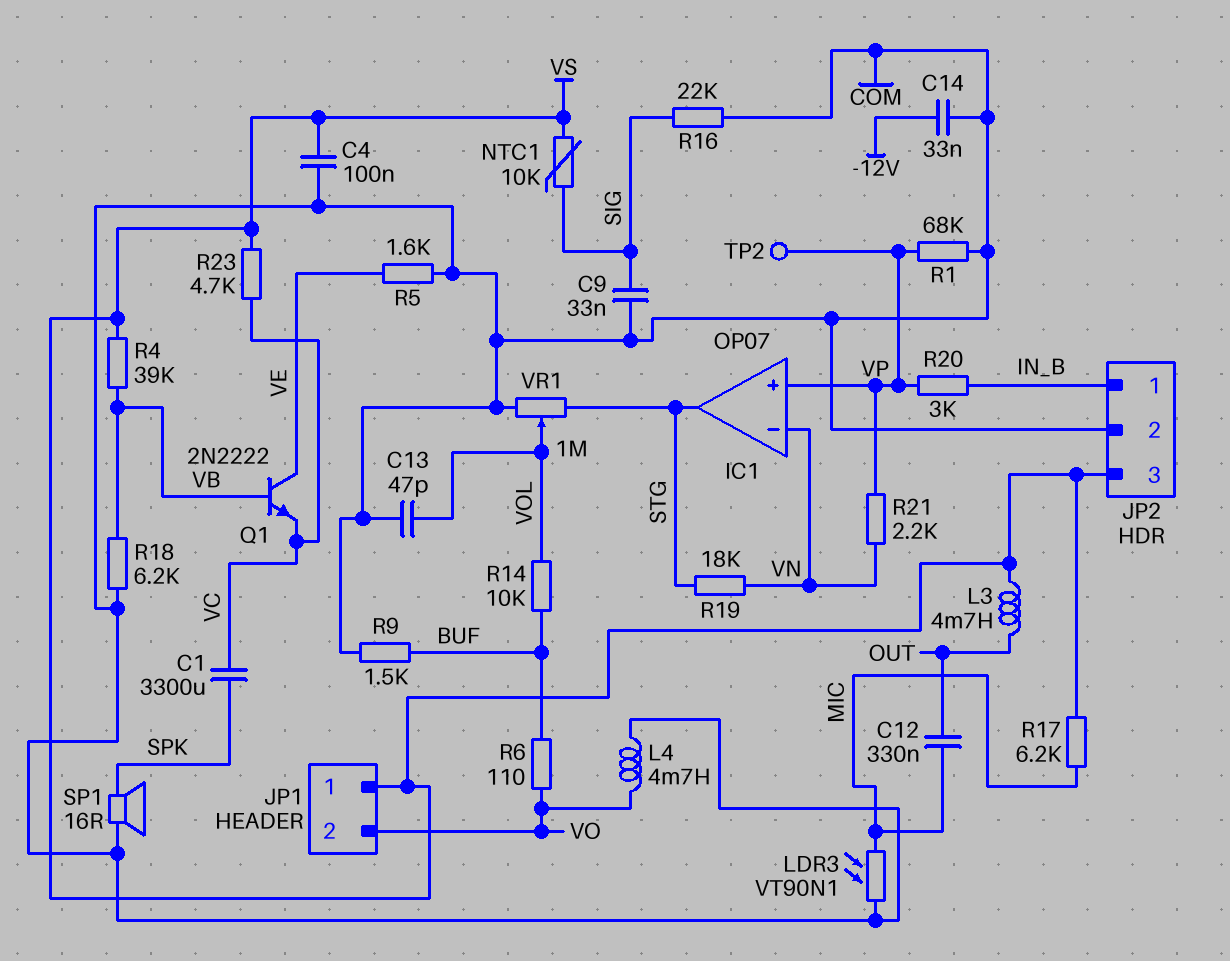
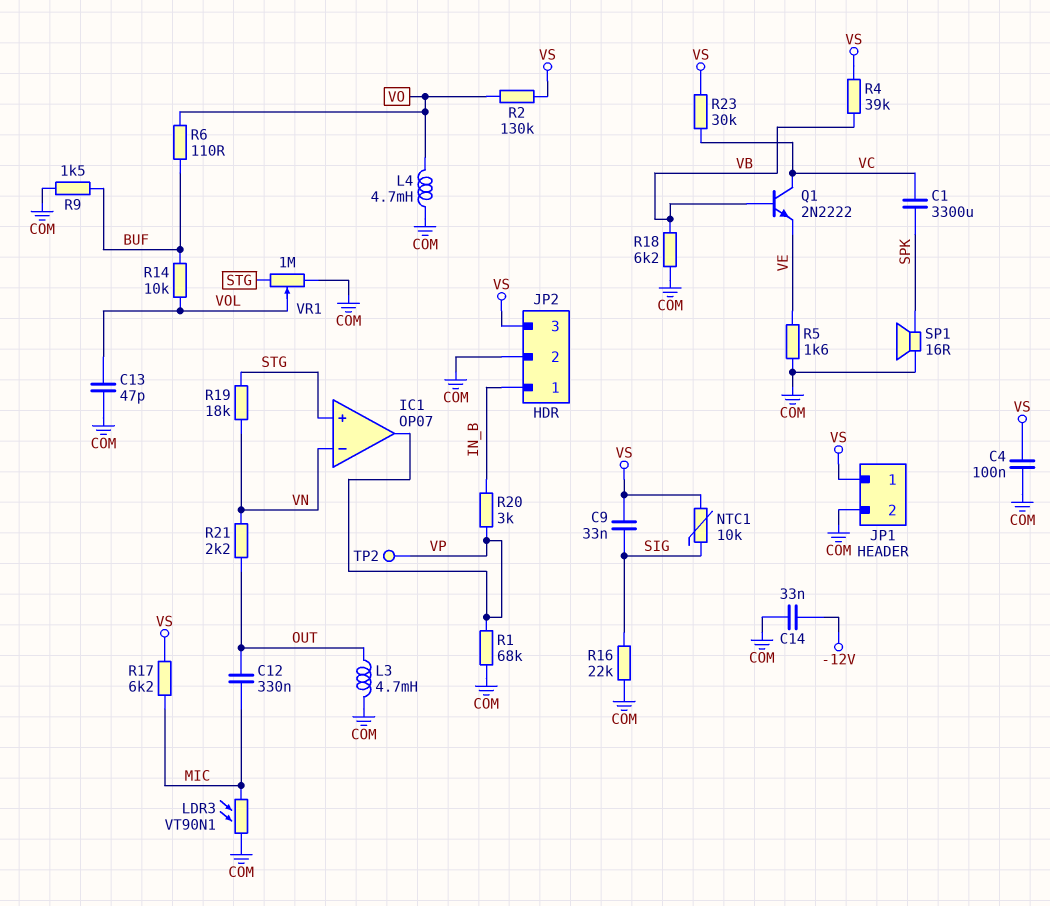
C9: 33nF (COM, SIG) -> 33nF (SIG, VS)
IC1 pin in+: VP -> STG
IC1 pin out: STG -> VP
JP1 pin 2: VO -> COM
L3: 4.7mH (OUT, VS) -> 4.7mH (COM, OUT)
Q1: NPN 2N2222 (B VB, C VE, E VC) -> NPN 2N2222 (B VB, C VC, E VE)
R2: none -> 130k (VO, VS)
R21: 2.2k (VN, VP) -> 2.2k (OUT, VN)
R23: 4.7k (VC, VS) -> 30k (VC, VS)

